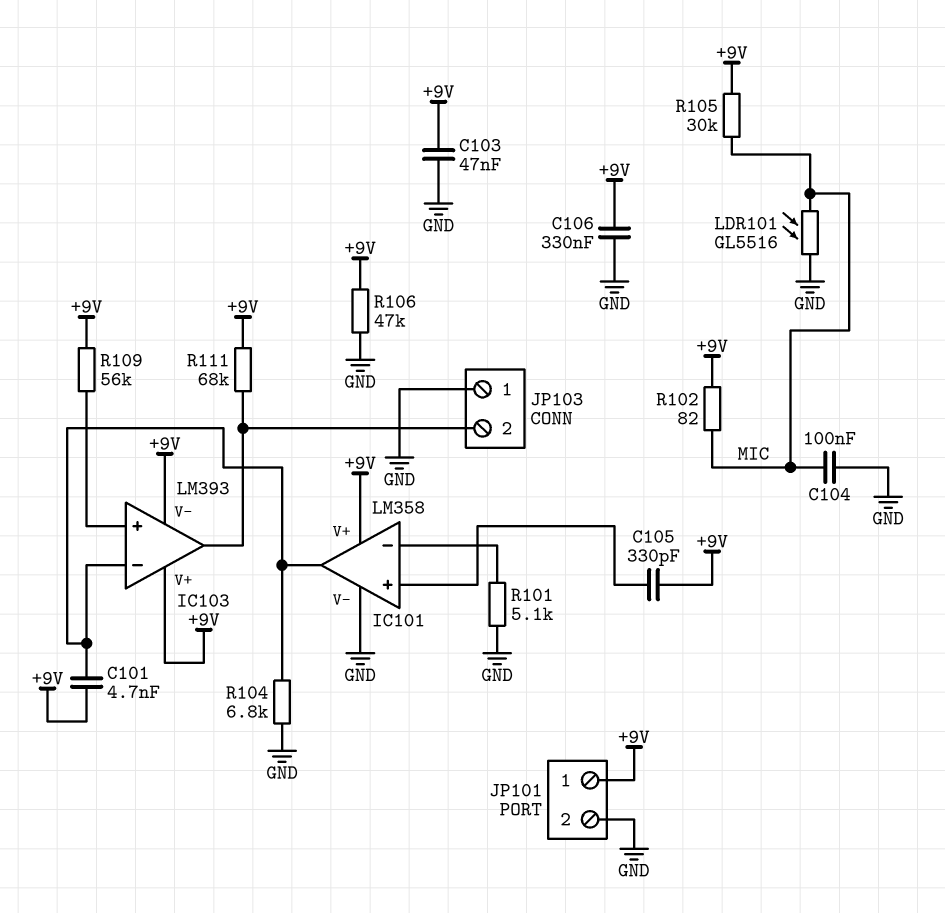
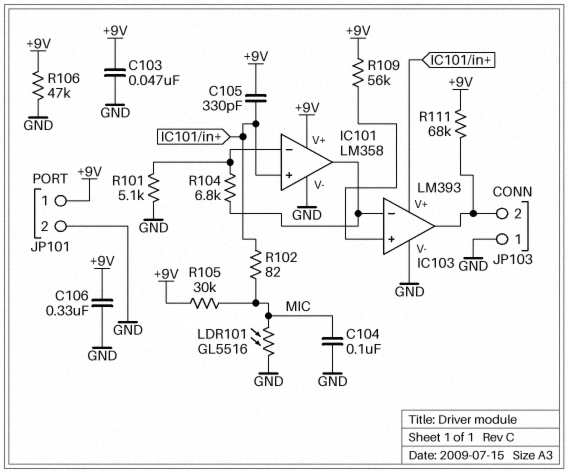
C101: 4.7nF (+9V, IC101/out) -> none
IC103 pin V+: +9V -> IC101/in+
IC103 pin V-: +9V -> GND
R102: 82 (+9V, MIC) -> 82 (IC101/in+, MIC)
R104: 6.8k (GND, IC101/out) -> 6.8k (IC101/in-, IC101/out)

